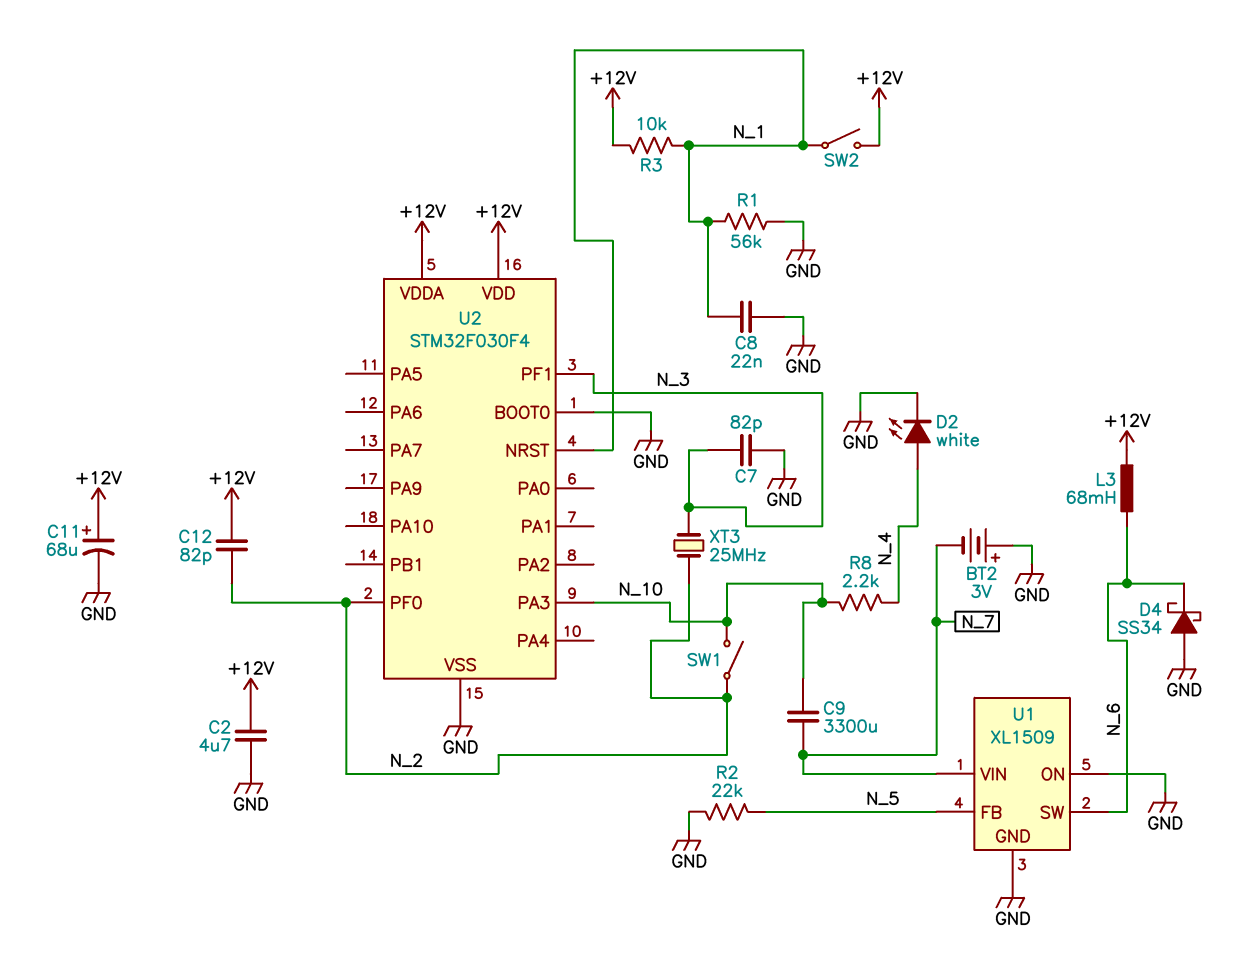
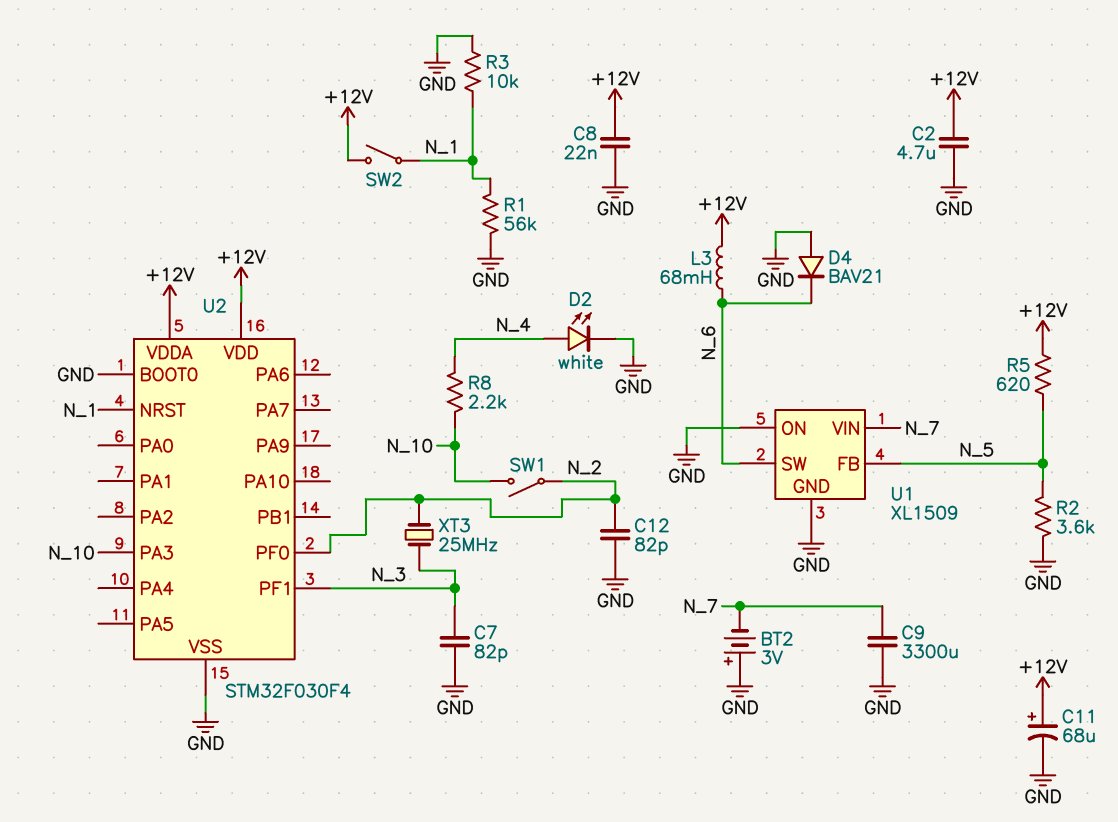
C8: 22nF (GND, N_1) -> 22nF (+12V, GND)
C9: 3300uF (N_7, N_10) -> 3300uF (GND, N_7)
C12: 82pF (+12V, N_2) -> 82pF (GND, N_2)
D4: schottky SS34 (A GND, K N_6) -> diode BAV21 (A GND, K N_6)
R2: 22k (GND, N_5) -> 3.6k (GND, N_5)
R3: 10k (+12V, N_1) -> 10k (GND, N_1)
R5: none -> 620 (+12V, N_5)

